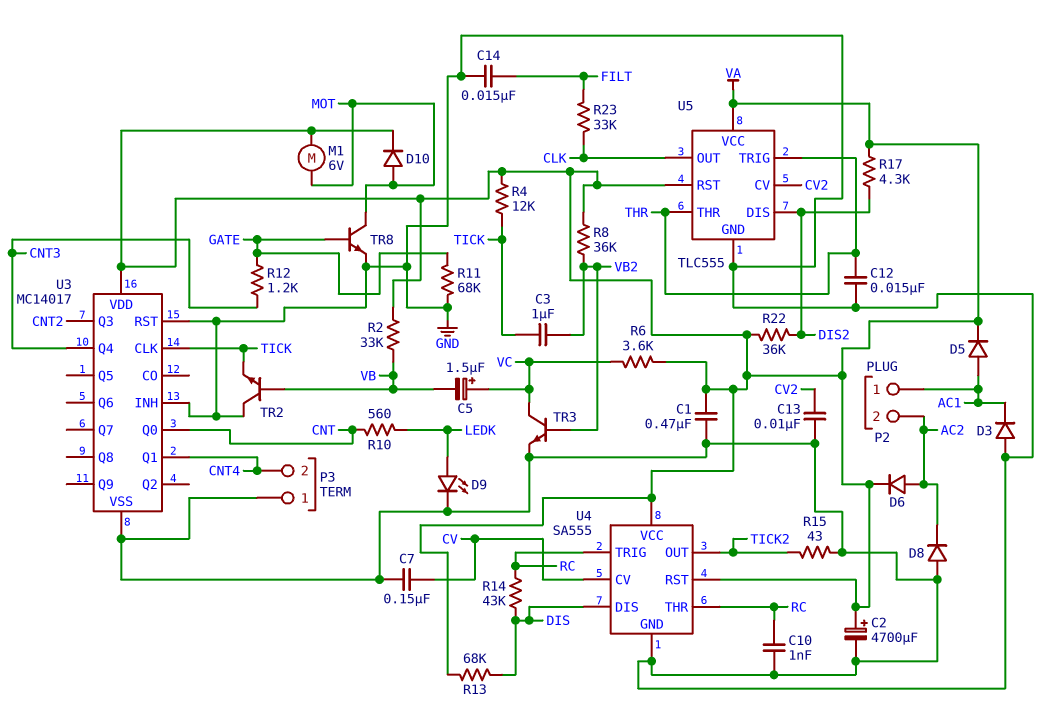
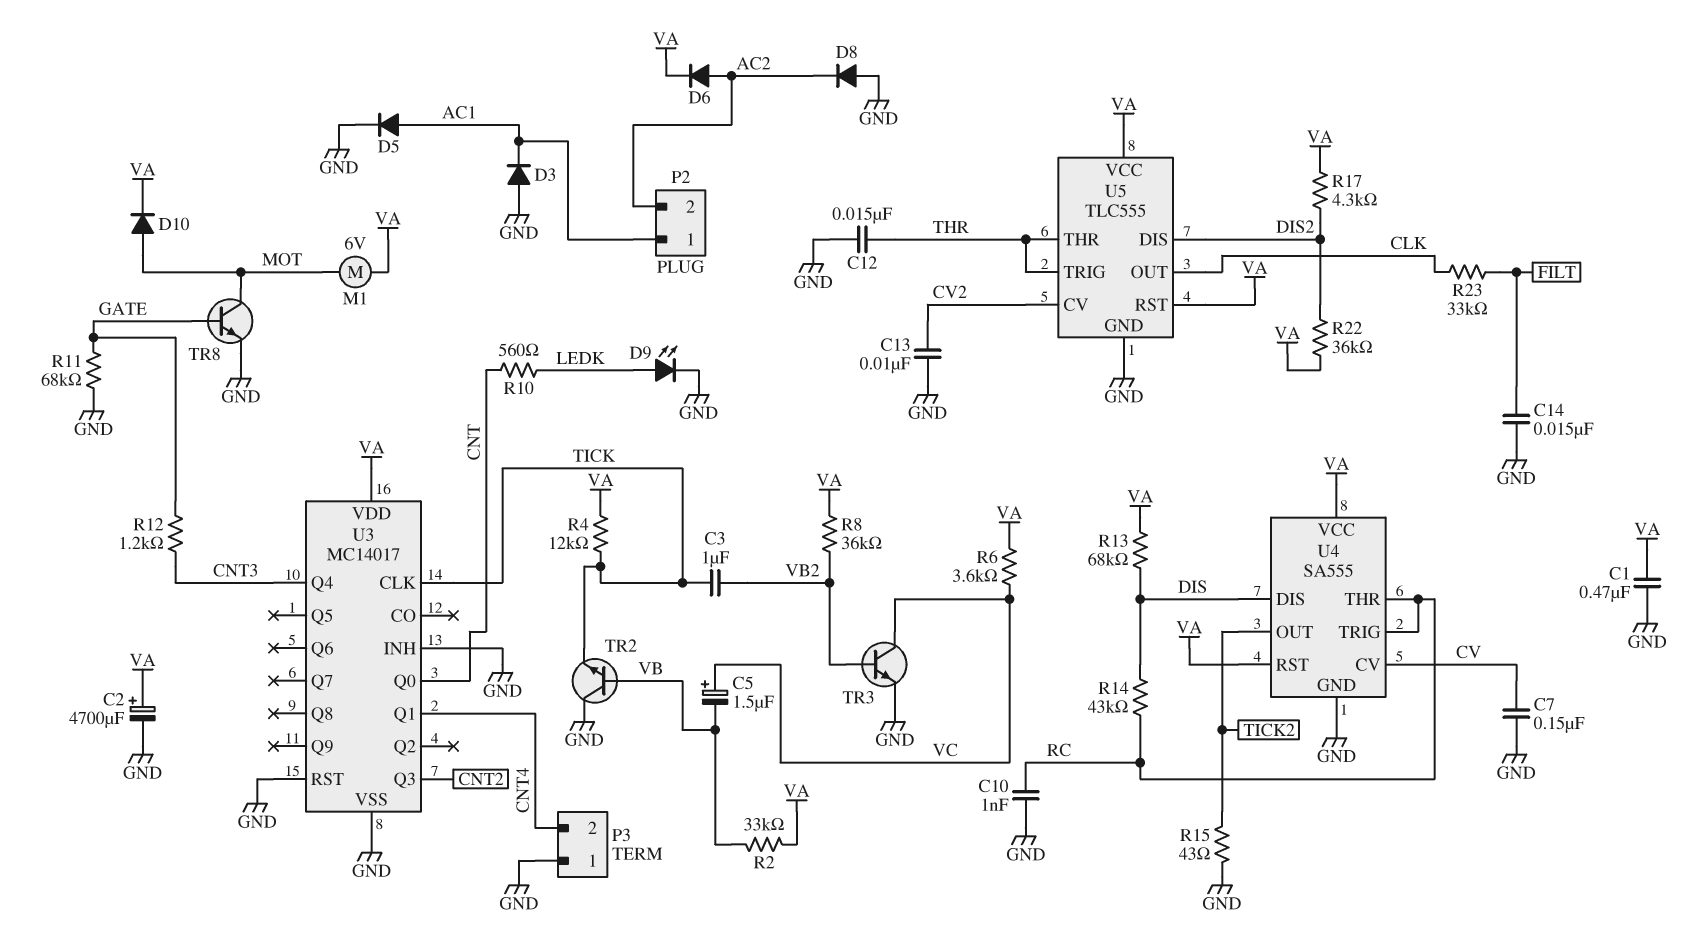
D5: diode (A AC1, K VA) -> diode (A AC1, K GND)

